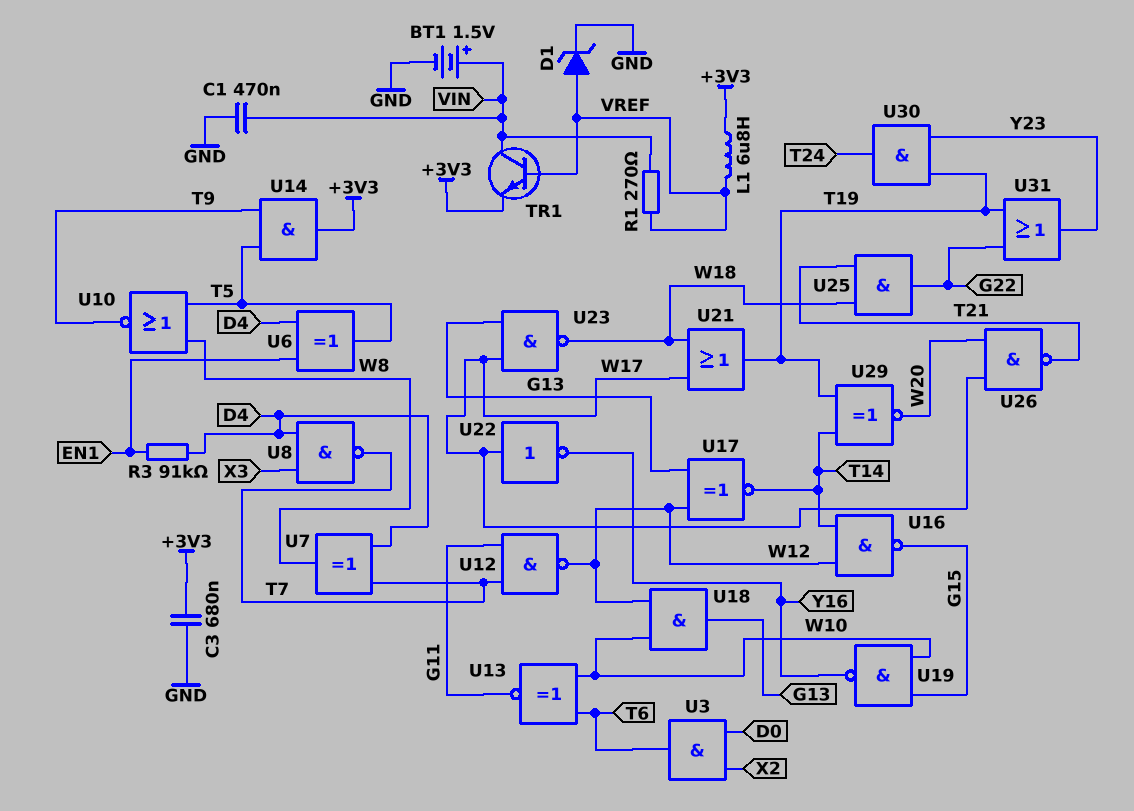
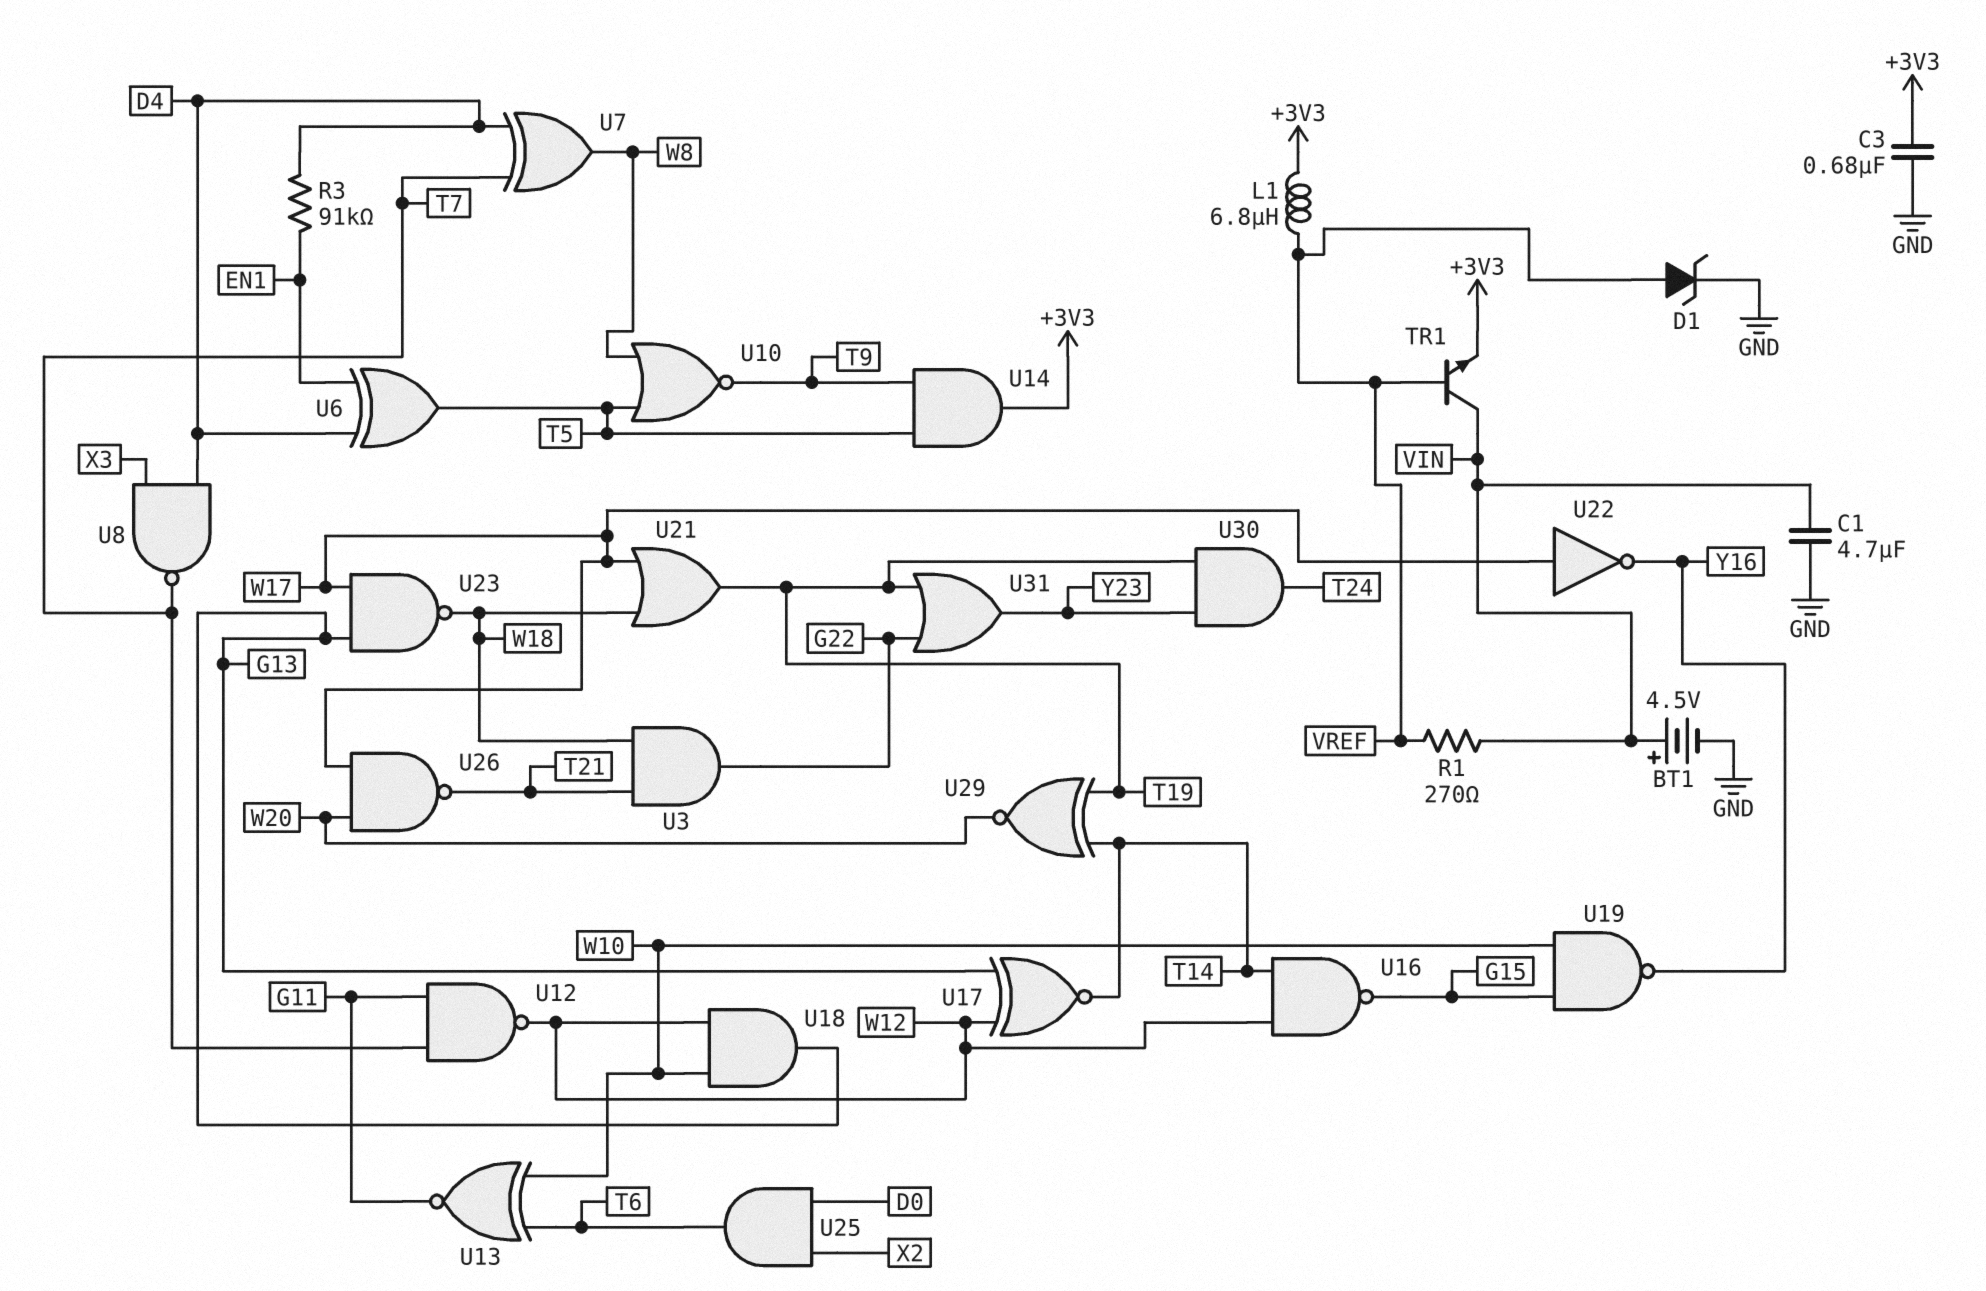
BT1: 1.5V (plus VIN, minus GND) -> 4.5V (plus VIN, minus GND)
C1: 470nF (GND, VIN) -> 4.7uF (GND, VIN)
U3: AND (in D0, in X2, out T6) -> AND (in T21, in W18, out G22)
U25: AND (in T21, in W18, out G22) -> AND (in D0, in X2, out T6)

